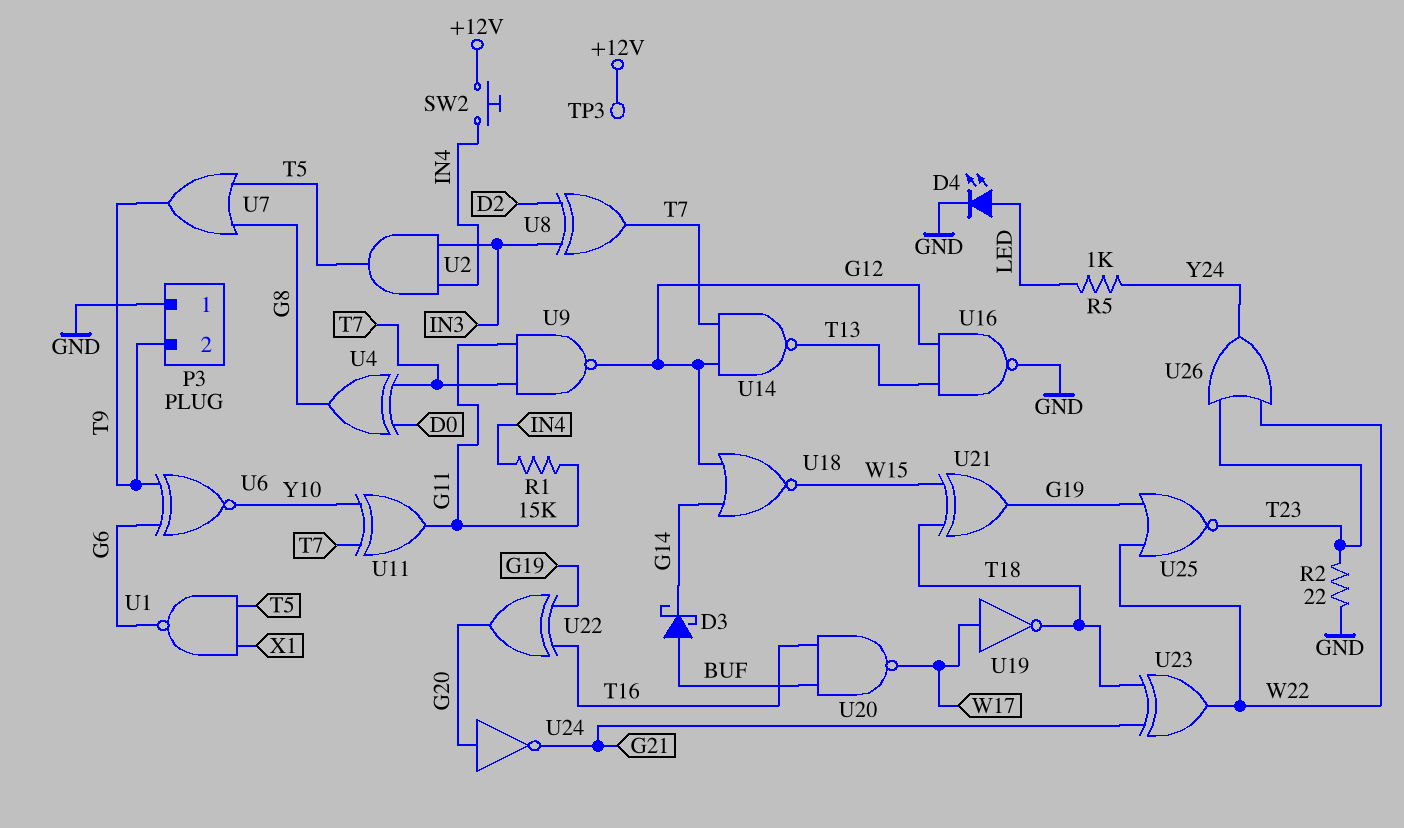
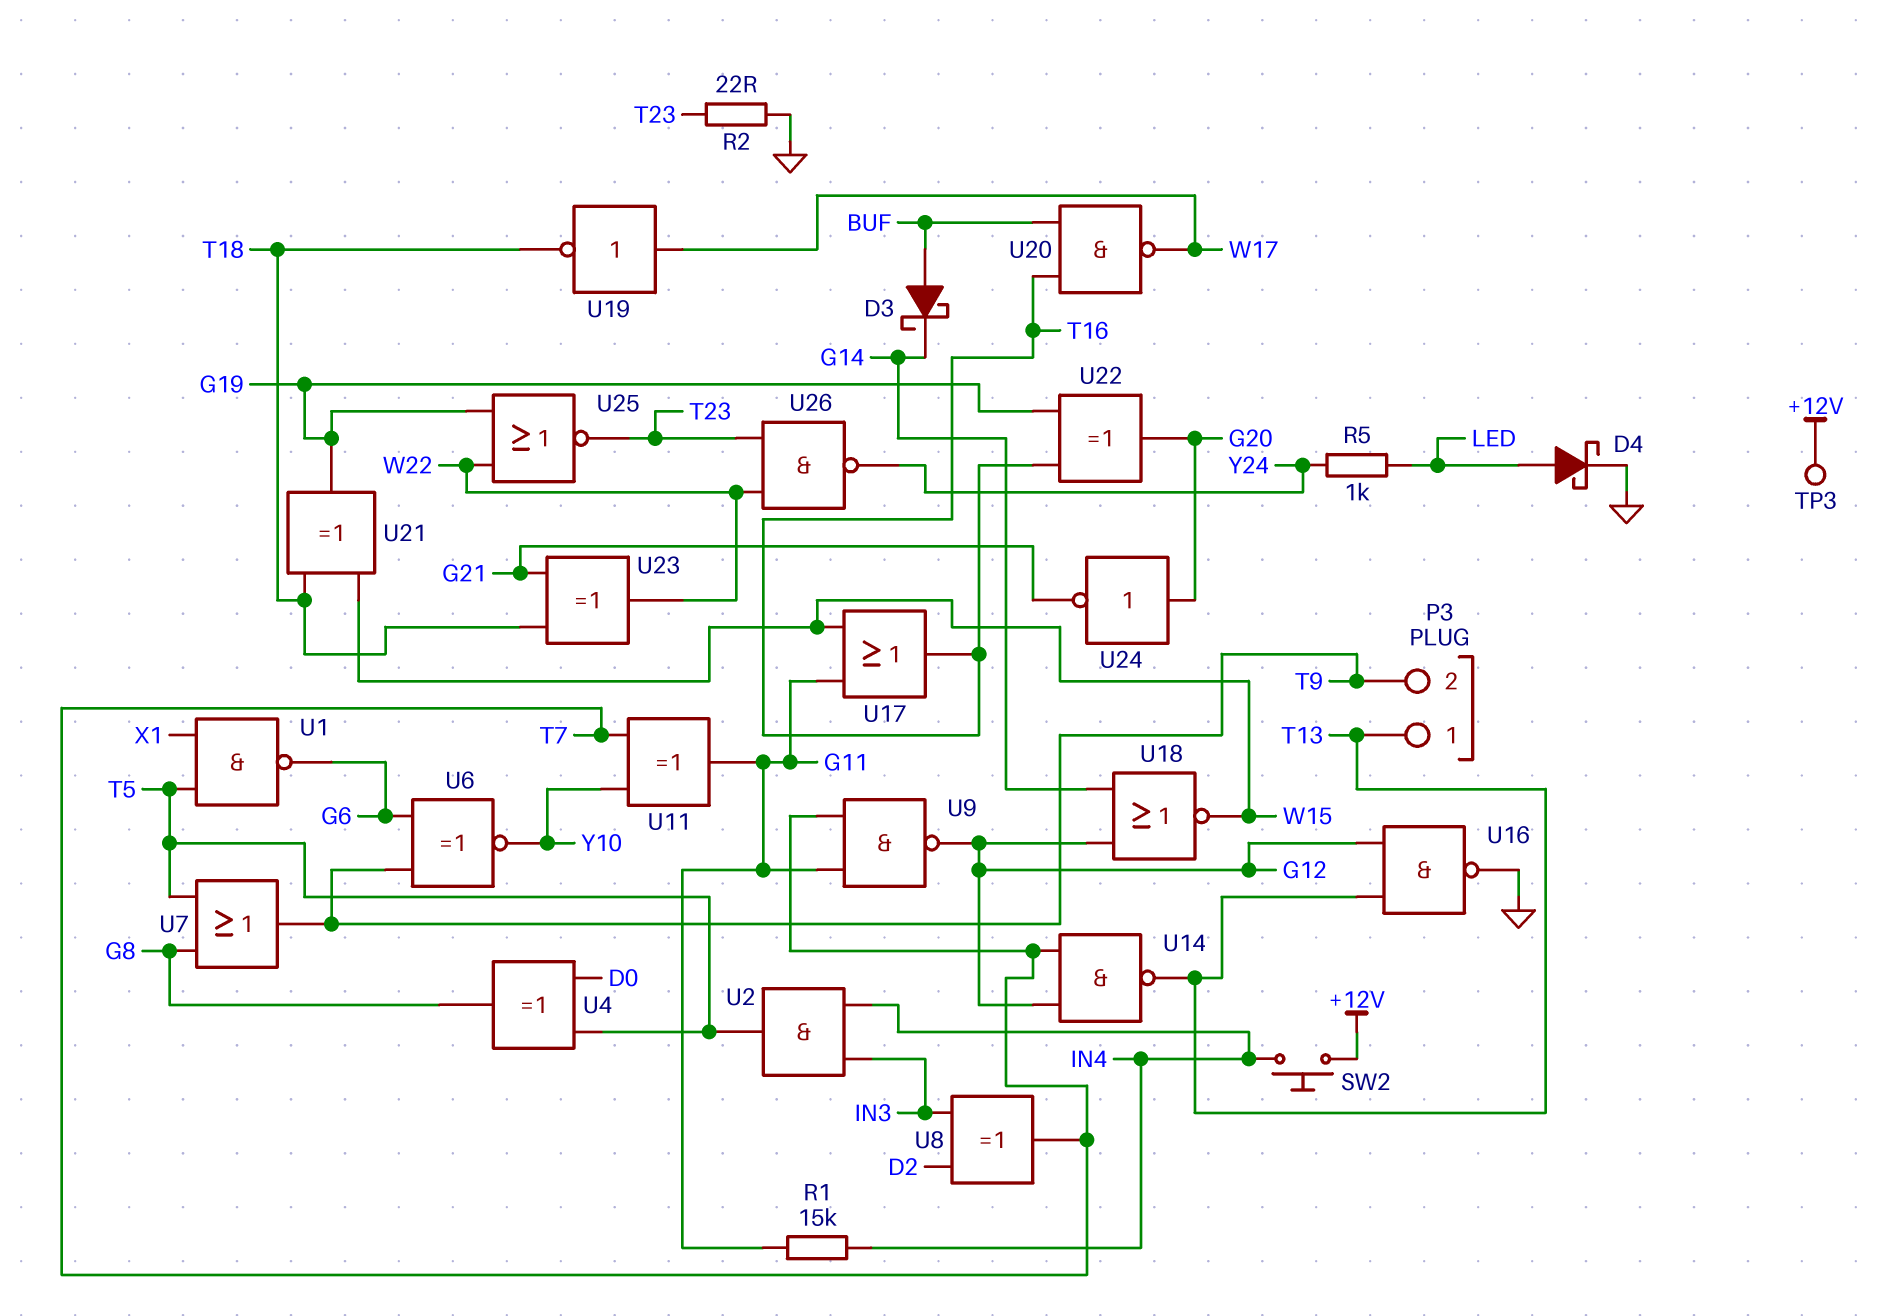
D4: LED (A LED, K GND) -> schottky (A LED, K GND)
P3 pin 1: GND -> T13
U4: XOR (in D0, in T7, out G8) -> XOR (in D0, in T5, out G8)
U17: none -> OR (in G11, in W15, out T16)
U26: OR (in T23, in W22, out Y24) -> NAND (in T23, in W22, out Y24)

